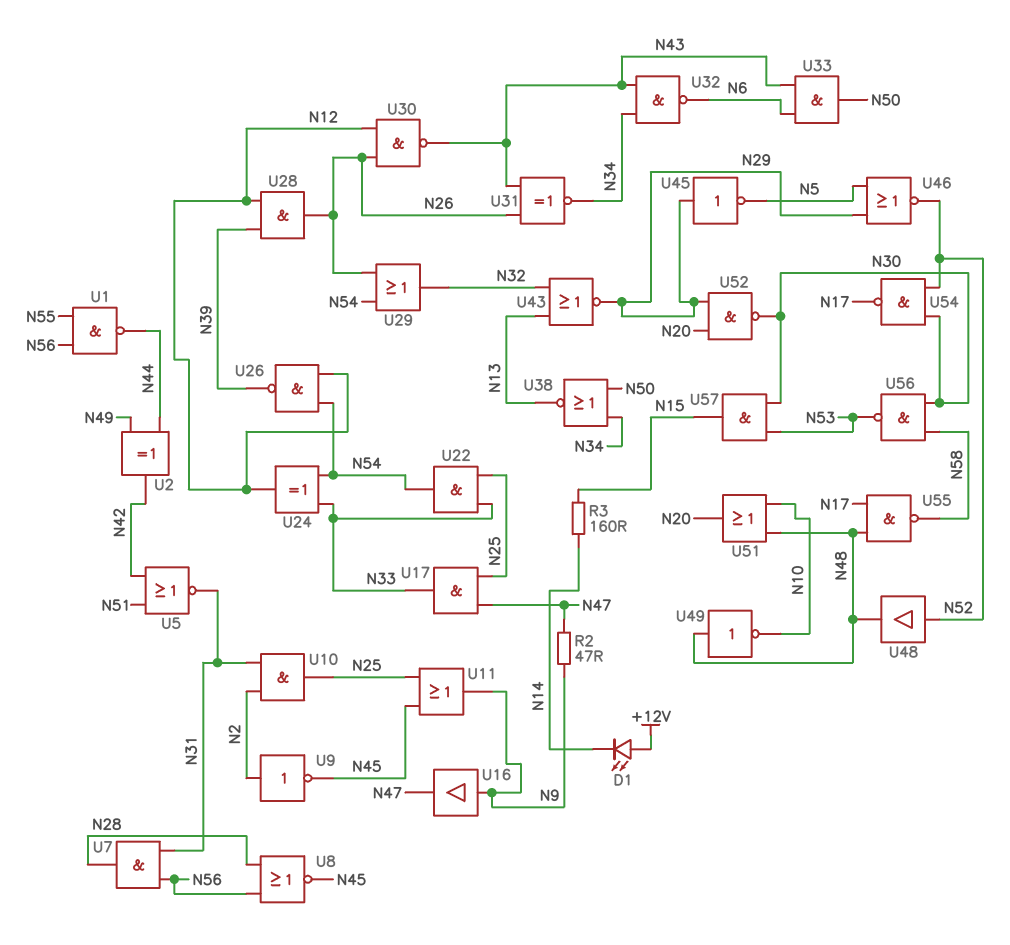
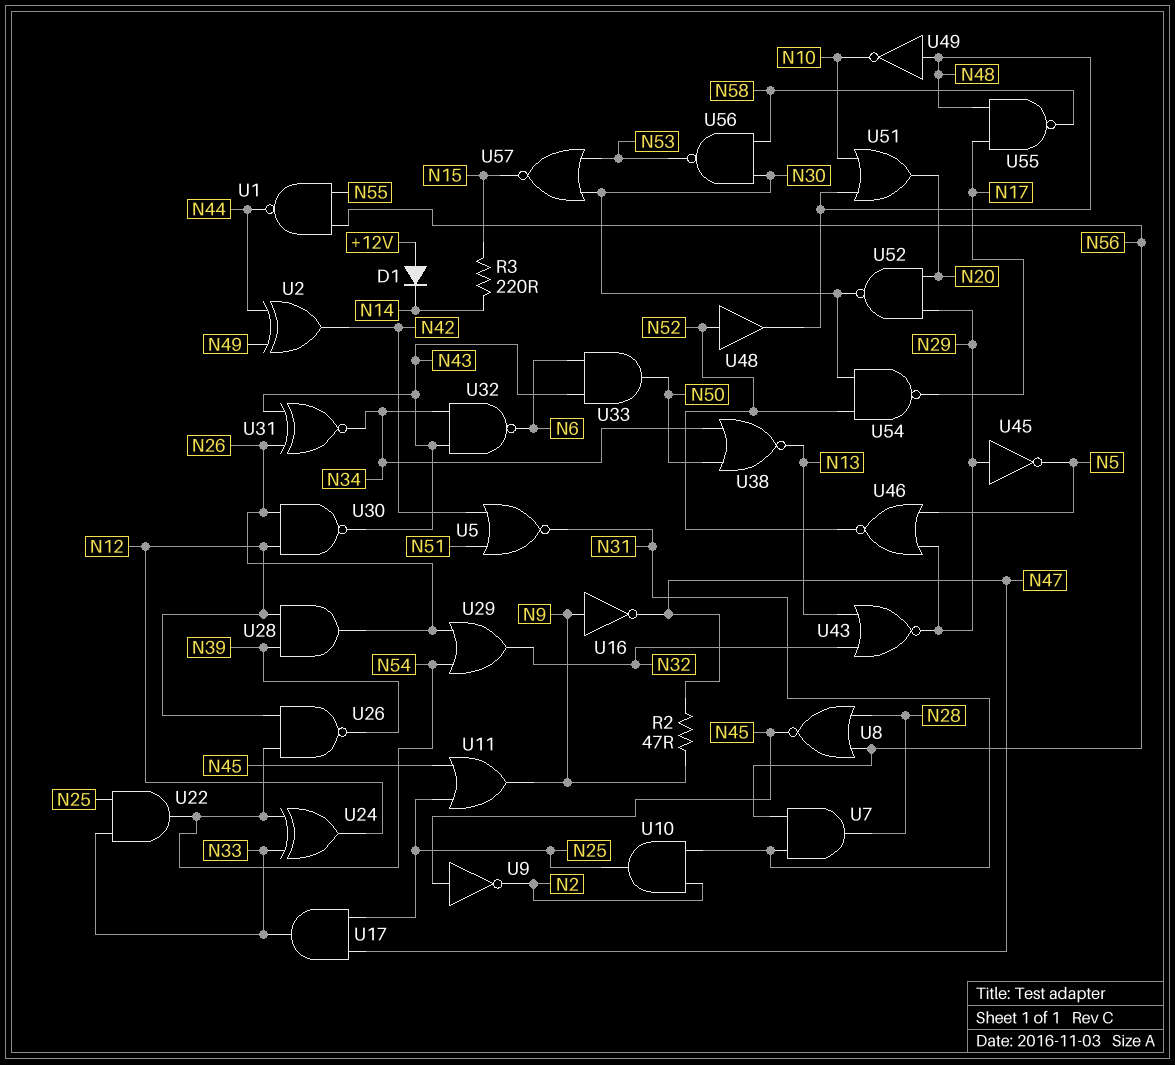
D1: LED (A +12V, K N14) -> diode (A +12V, K N14)
R3: 160 (N14, N15) -> 220 (N14, N15)
U9: NOT (in N2, out N45) -> NOT (in N45, out N2)
U16: buffer (in N9, out N47) -> NOT (in N9, out N47)
U57: AND (in N30, in N53, out N15) -> NOR (in N30, in N53, out N15)

